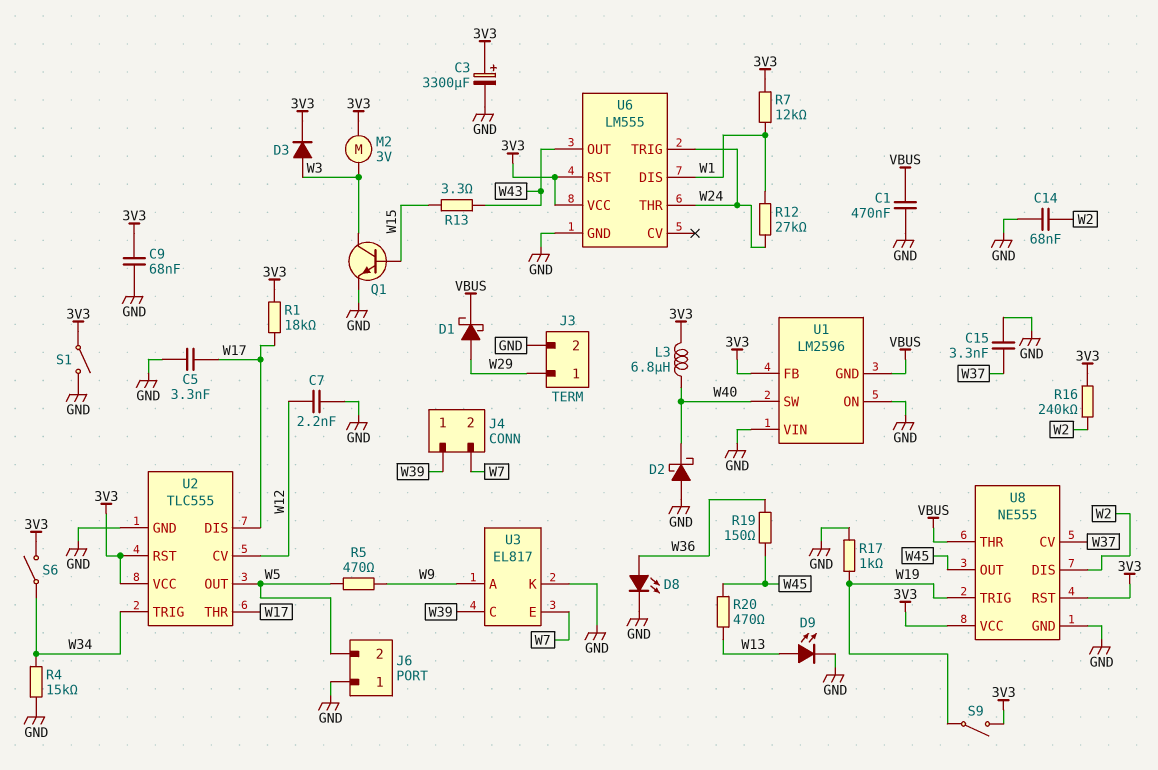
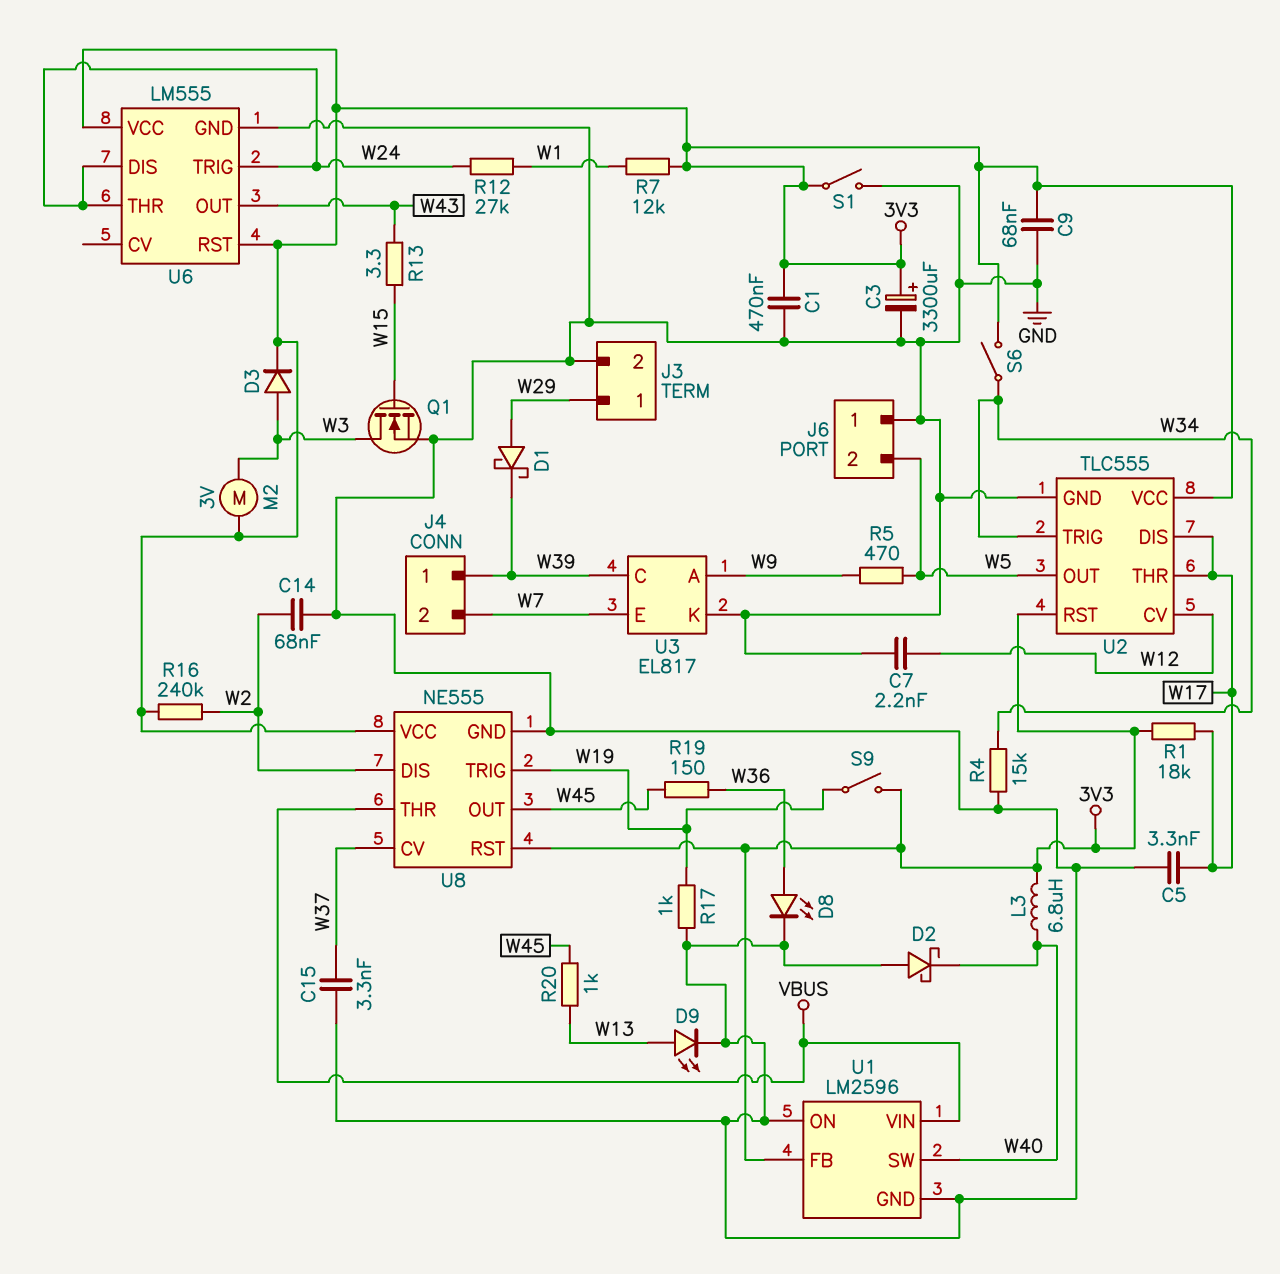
C1: 470nF (GND, VBUS) -> 470nF (3V3, GND)
D1: schottky (A W29, K VBUS) -> schottky (A W29, K W39)
Q1: NPN (B W15, C W3, E GND) -> NMOS (G W15, D W3, S GND)
R20: 470 (W13, W45) -> 1k (W13, W45)
U1 pin GND: VBUS -> GND
U1 pin VIN: GND -> VBUS
U6 pin DIS: W1 -> W24

